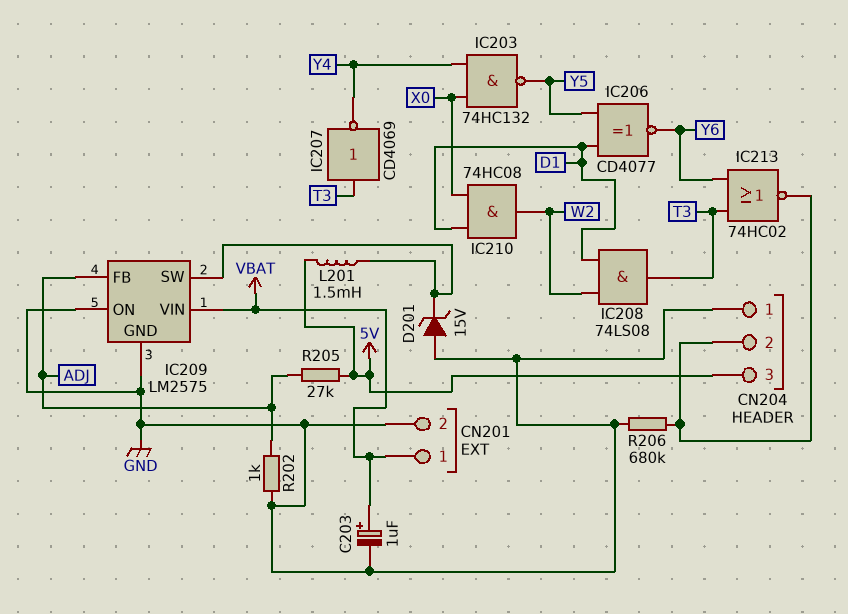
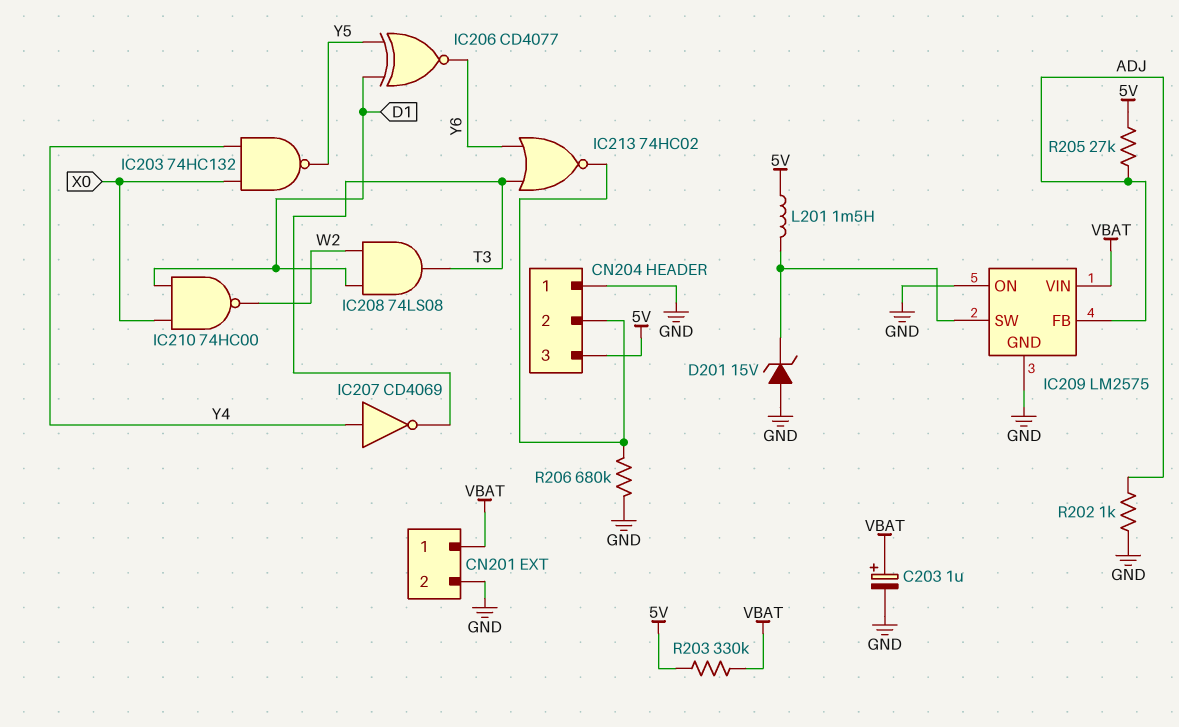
IC207: NOT CD4069 (in T3, out Y4) -> NOT CD4069 (in Y4, out T3)
IC210: AND 74HC08 (in D1, in X0, out W2) -> NAND 74HC00 (in D1, in X0, out W2)
R203: none -> 330k (5V, VBAT)

